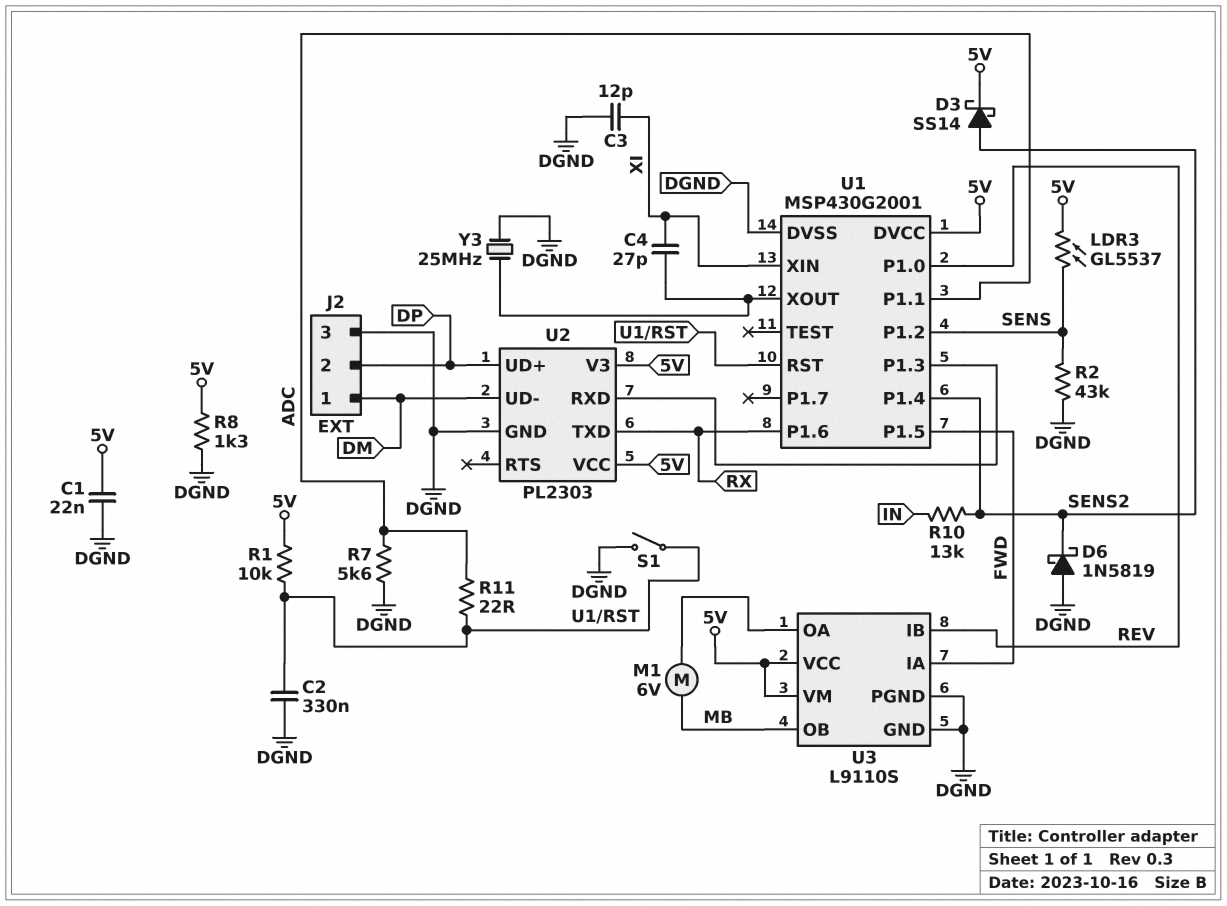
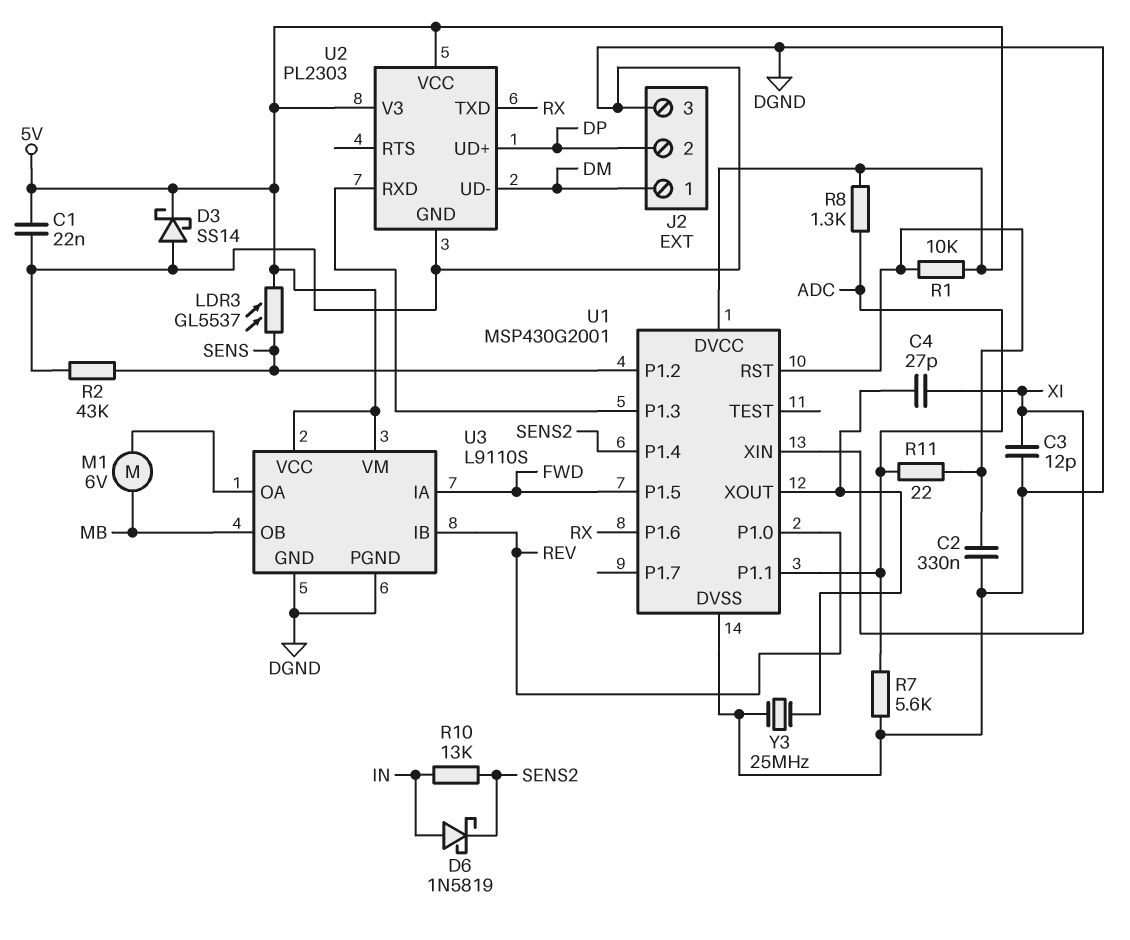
D3: schottky SS14 (A SENS2, K 5V) -> schottky SS14 (A DGND, K 5V)
D6: schottky 1N5819 (A DGND, K SENS2) -> schottky 1N5819 (A IN, K SENS2)
R8: 1.3k (5V, DGND) -> 1.3k (5V, ADC)
S1: switch (DGND, U1/RST) -> none

